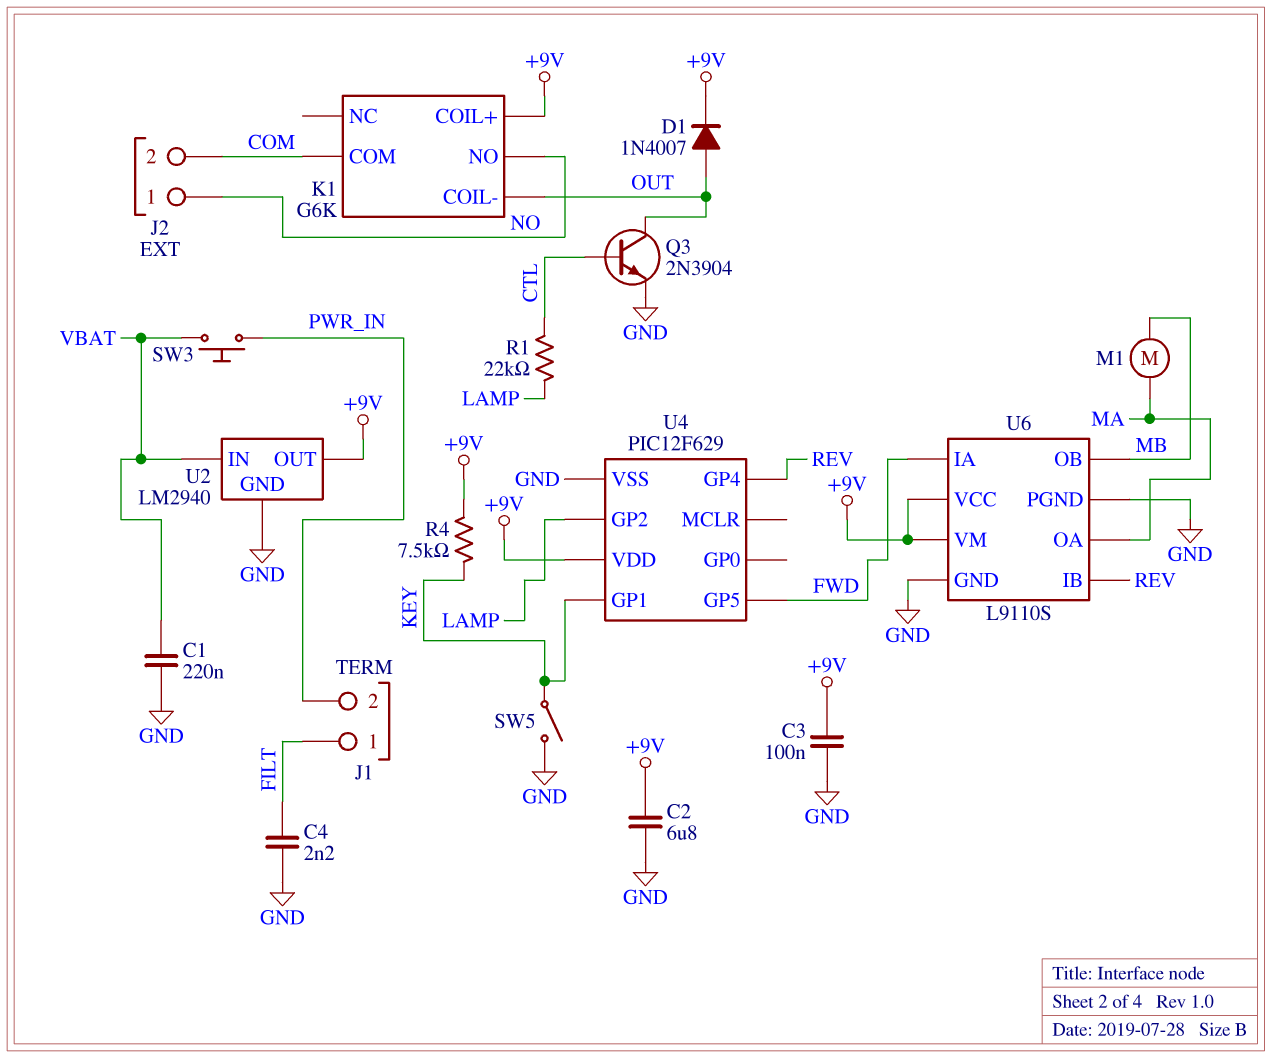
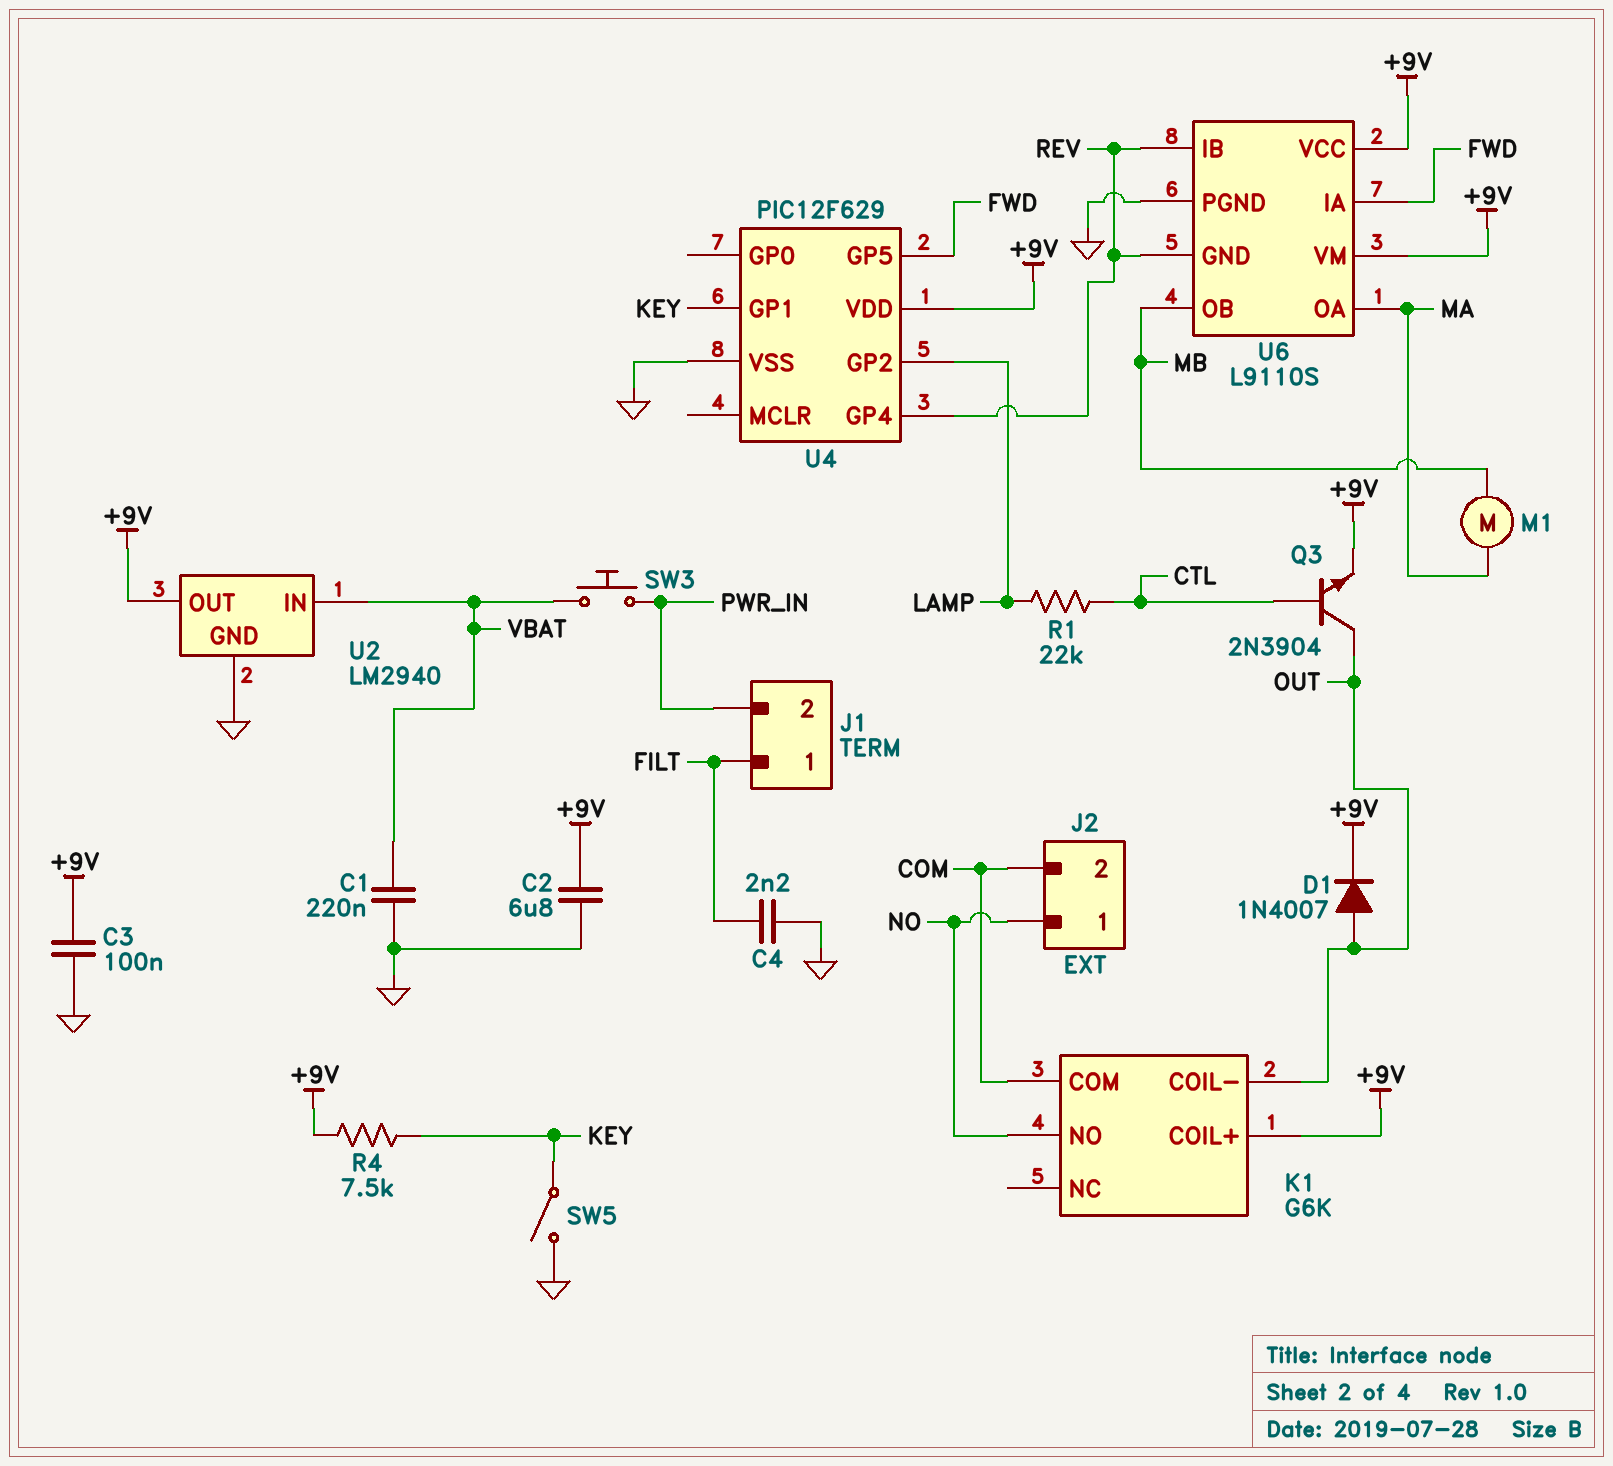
Q3: NPN 2N3904 (B CTL, C OUT, E GND) -> NPN 2N3904 (B CTL, C OUT, E +9V)
U6 pin GND: GND -> REV

